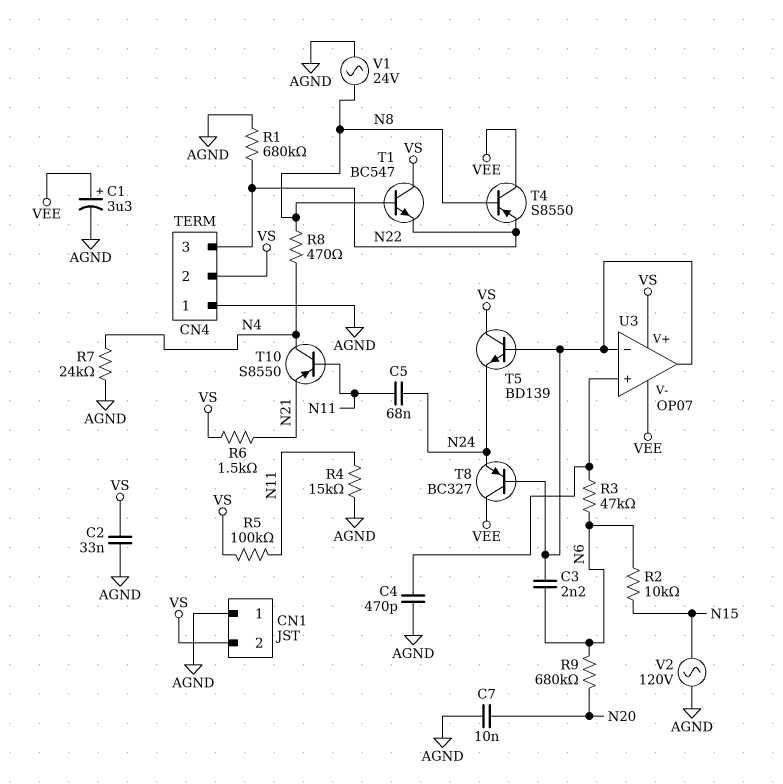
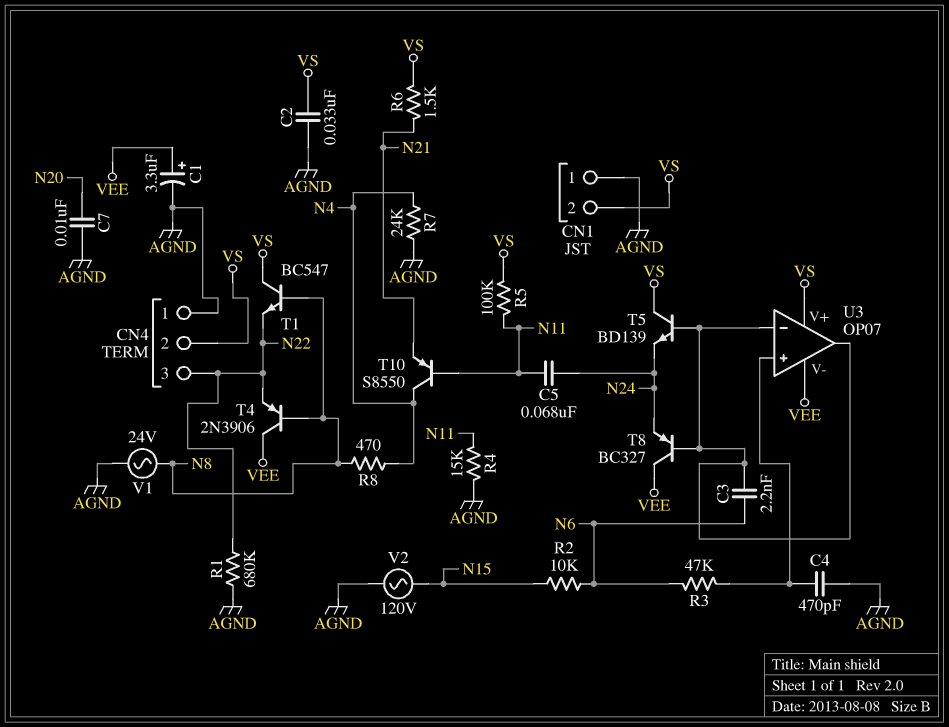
R9: 680k (N6, N20) -> none
T4: PNP S8550 (B N8, C VEE, E N22) -> PNP 2N3906 (B N8, C VEE, E N22)

